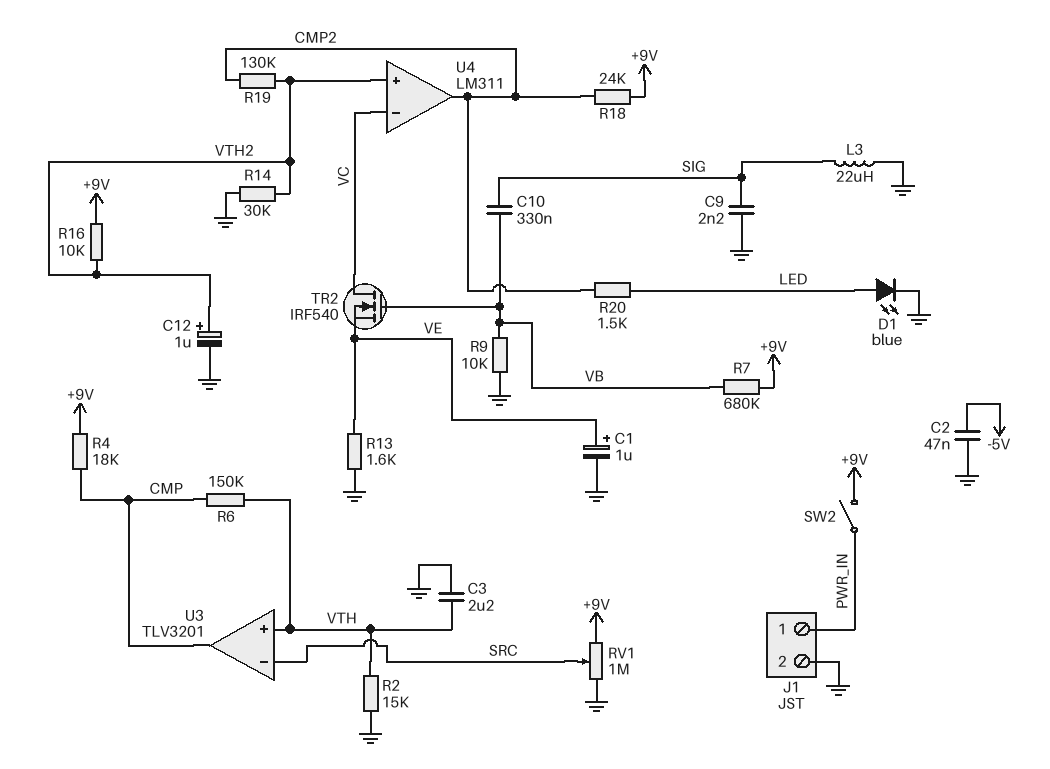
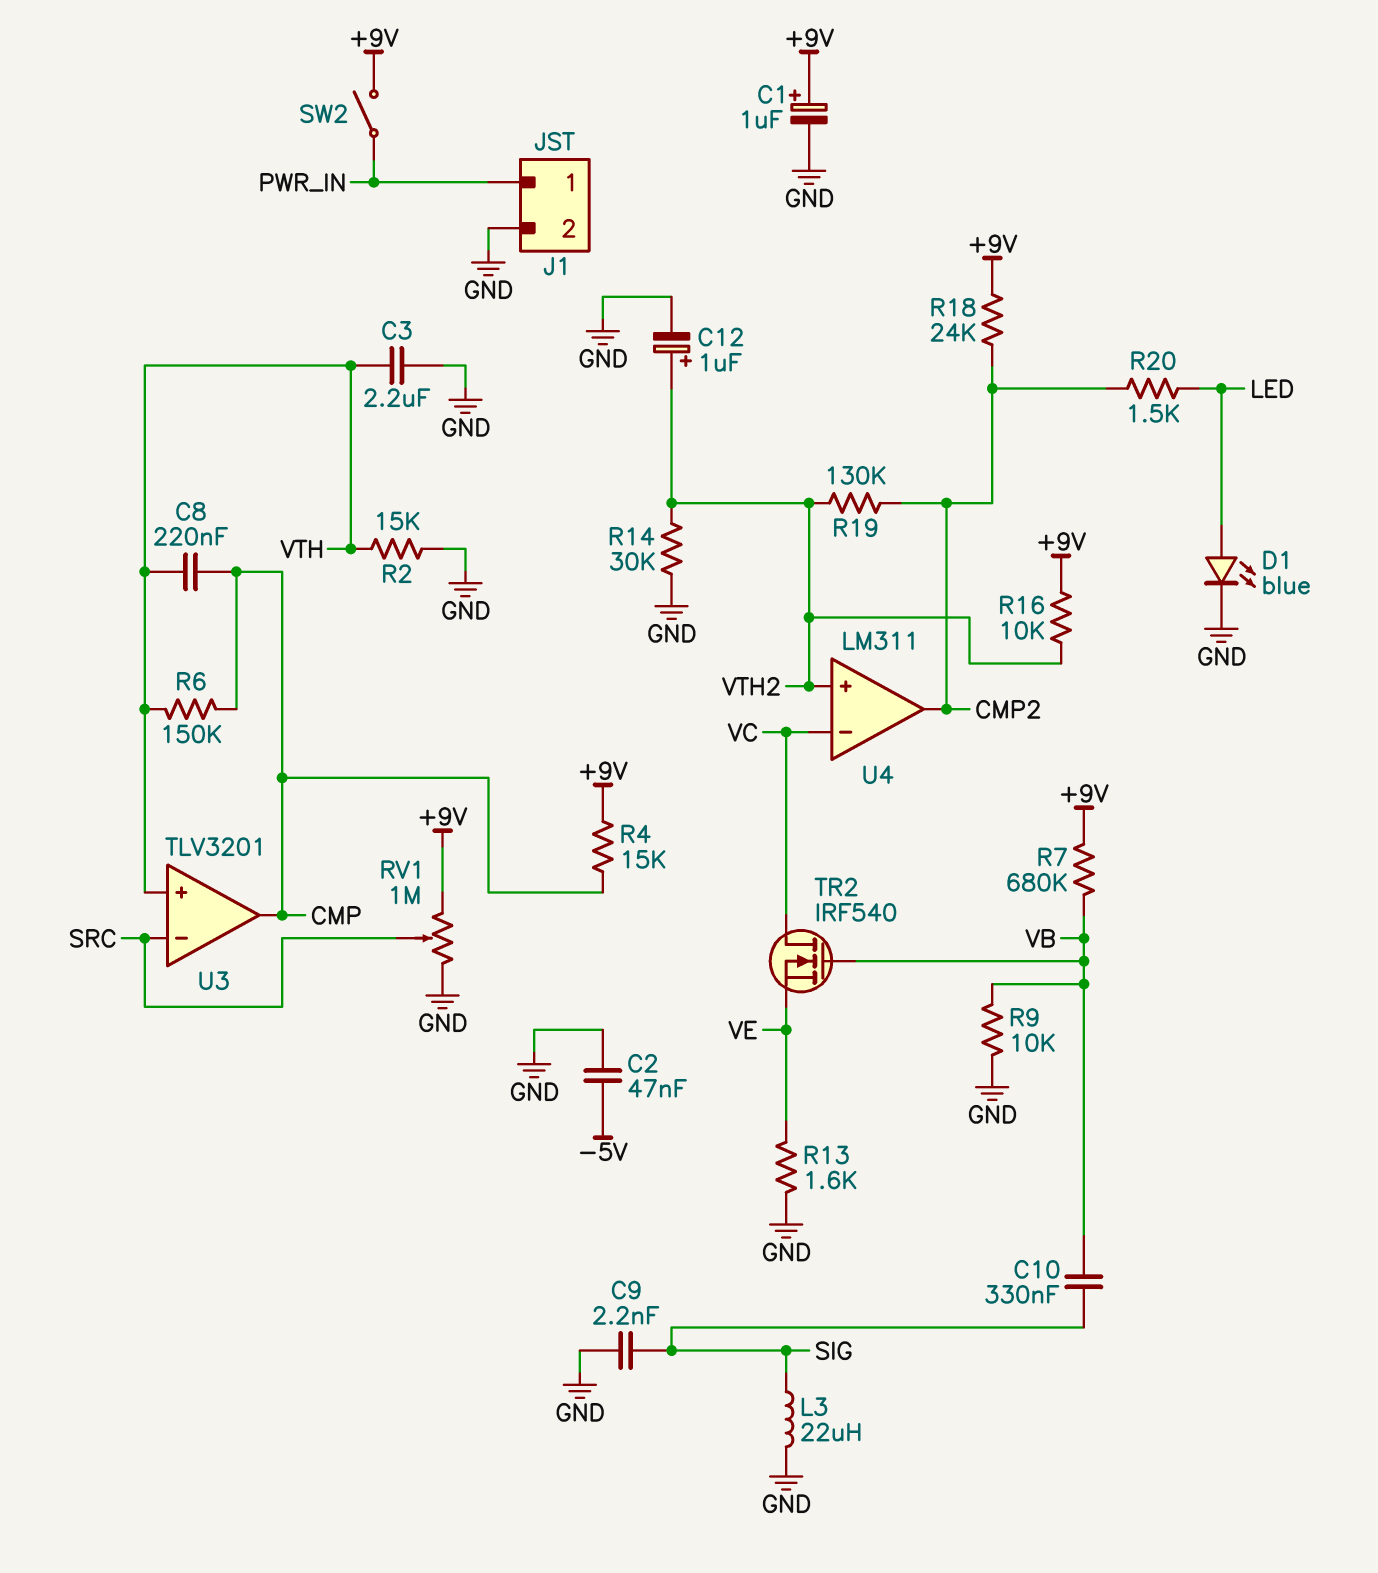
C1: 1uF (plus VE, minus GND) -> 1uF (plus +9V, minus GND)
C8: none -> 220nF (CMP, VTH)
R4: 18k (+9V, CMP) -> 15k (+9V, CMP)

